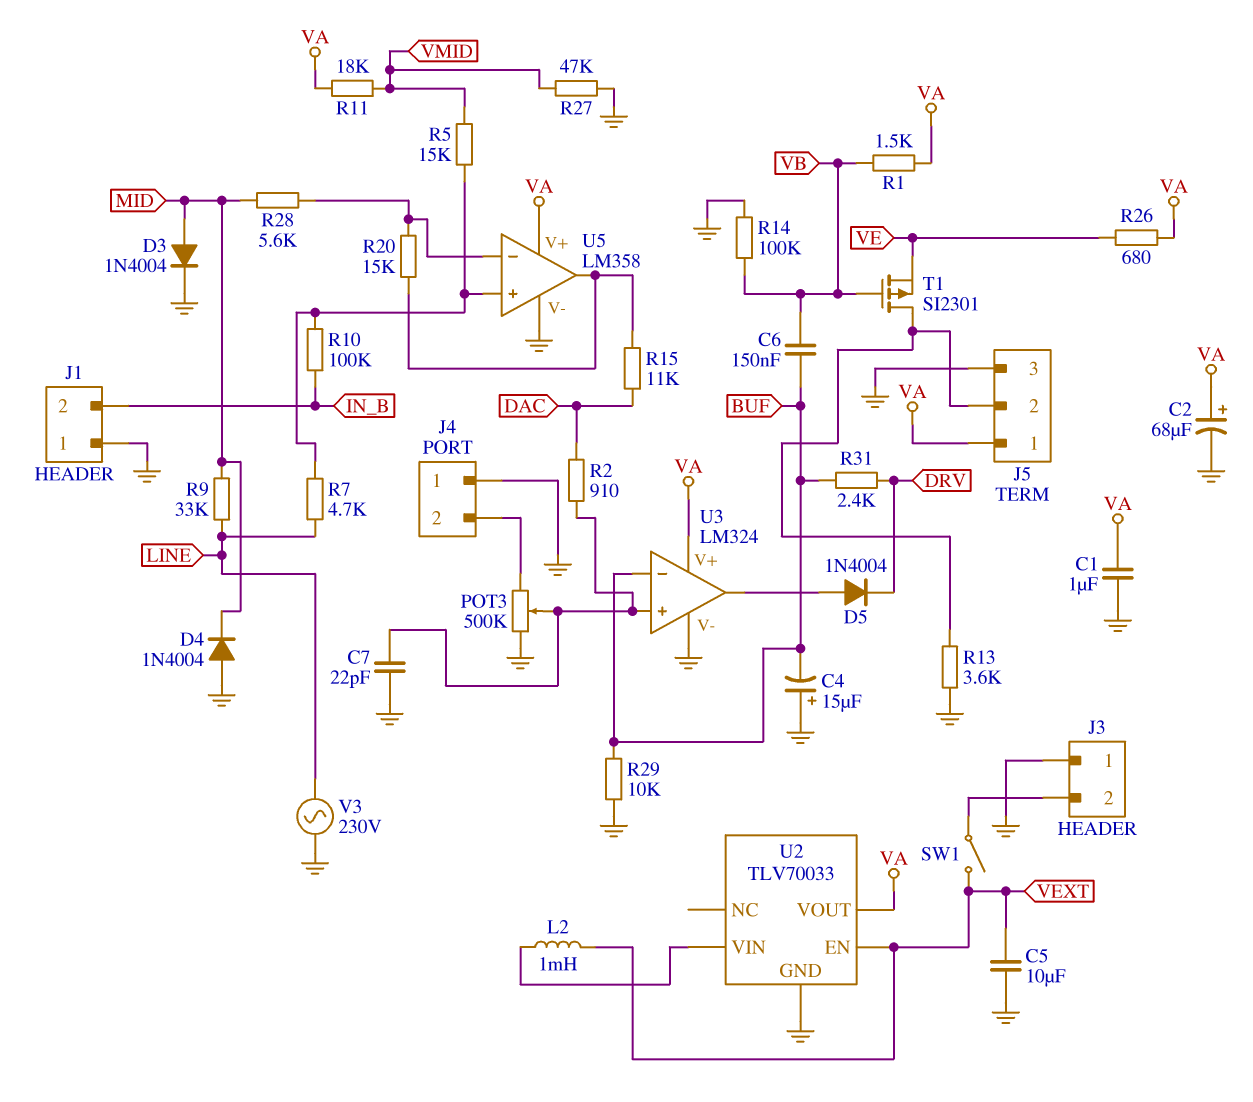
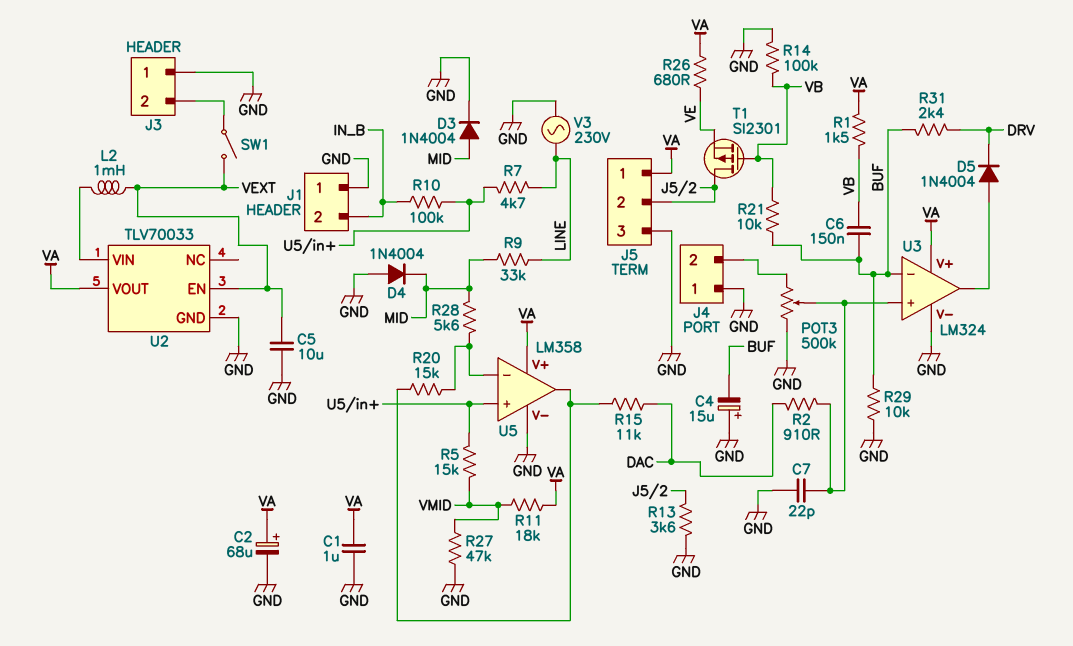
R21: none -> 10k (BUF, VB)

